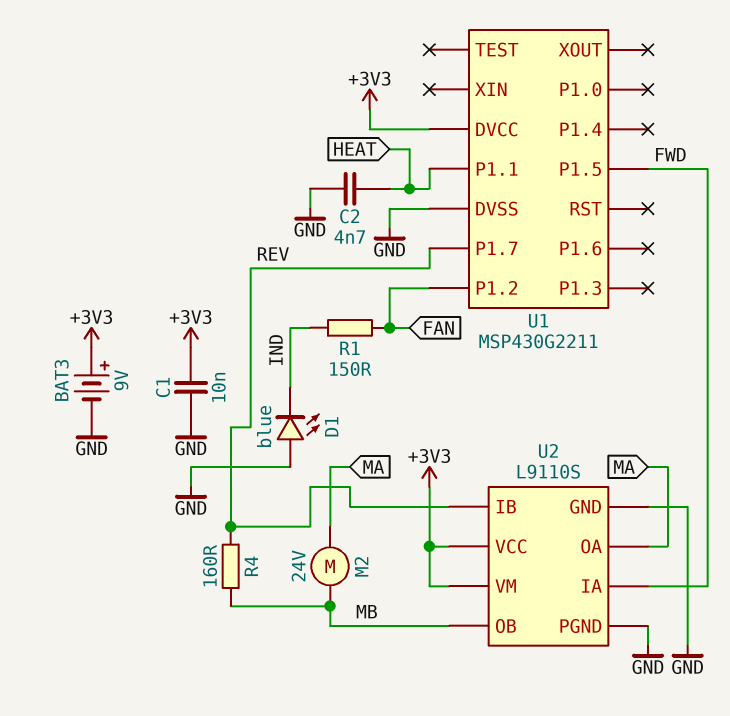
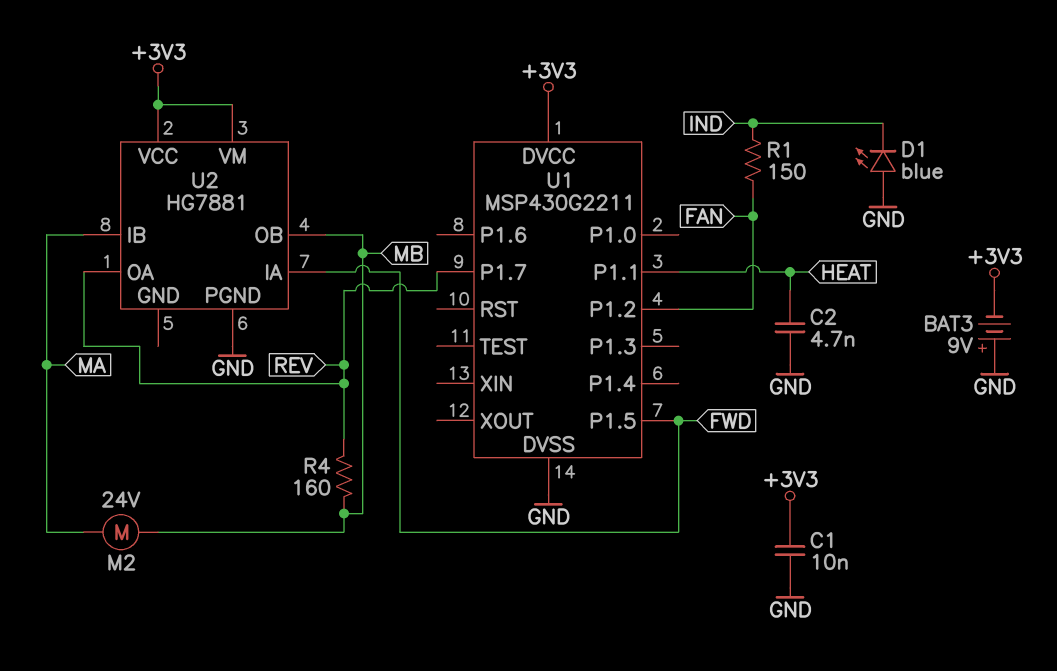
BAT3: 9V (plus +3V3, minus GND) -> 9V (plus GND, minus +3V3)
U2: L9110S -> HG7881
U2 pin GND: GND -> none
U2 pin IB: REV -> MA
U2 pin OA: MA -> REV

